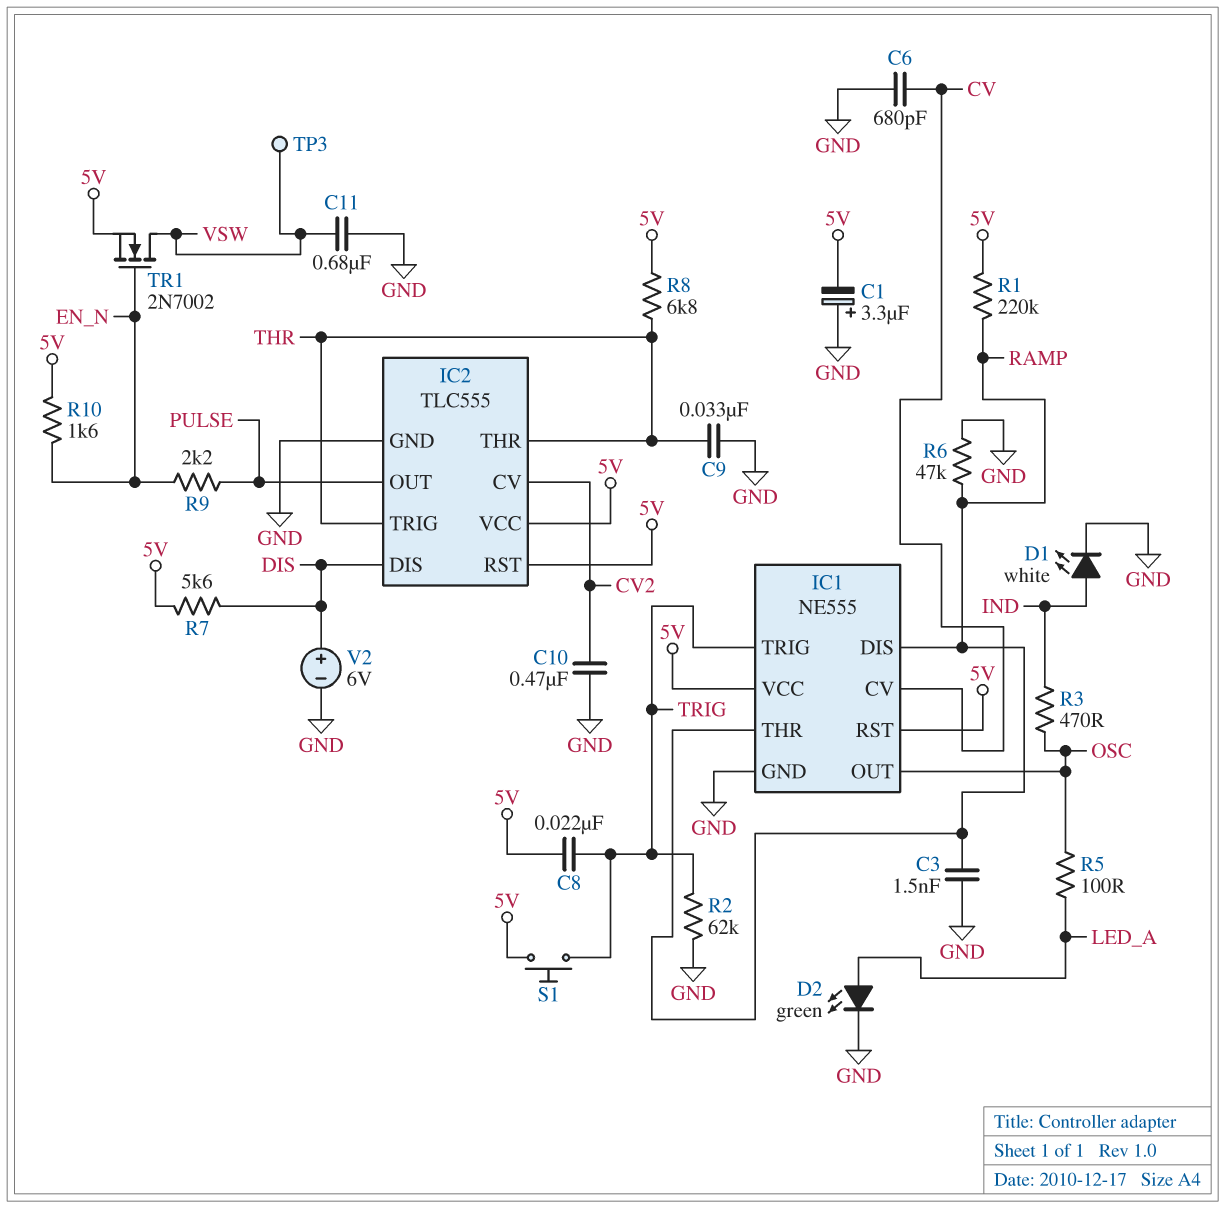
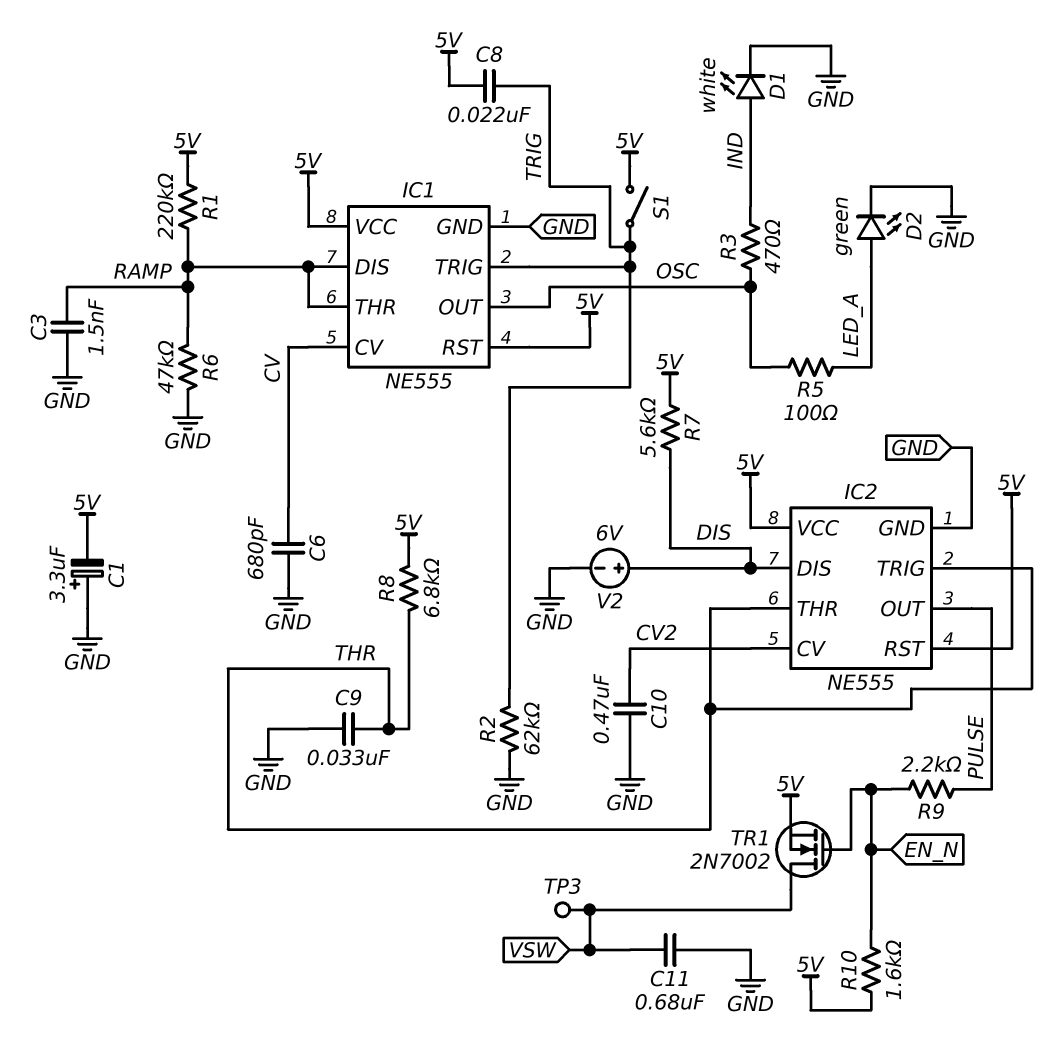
IC2: TLC555 -> NE555
S1: button (5V, TRIG) -> switch (5V, TRIG)

